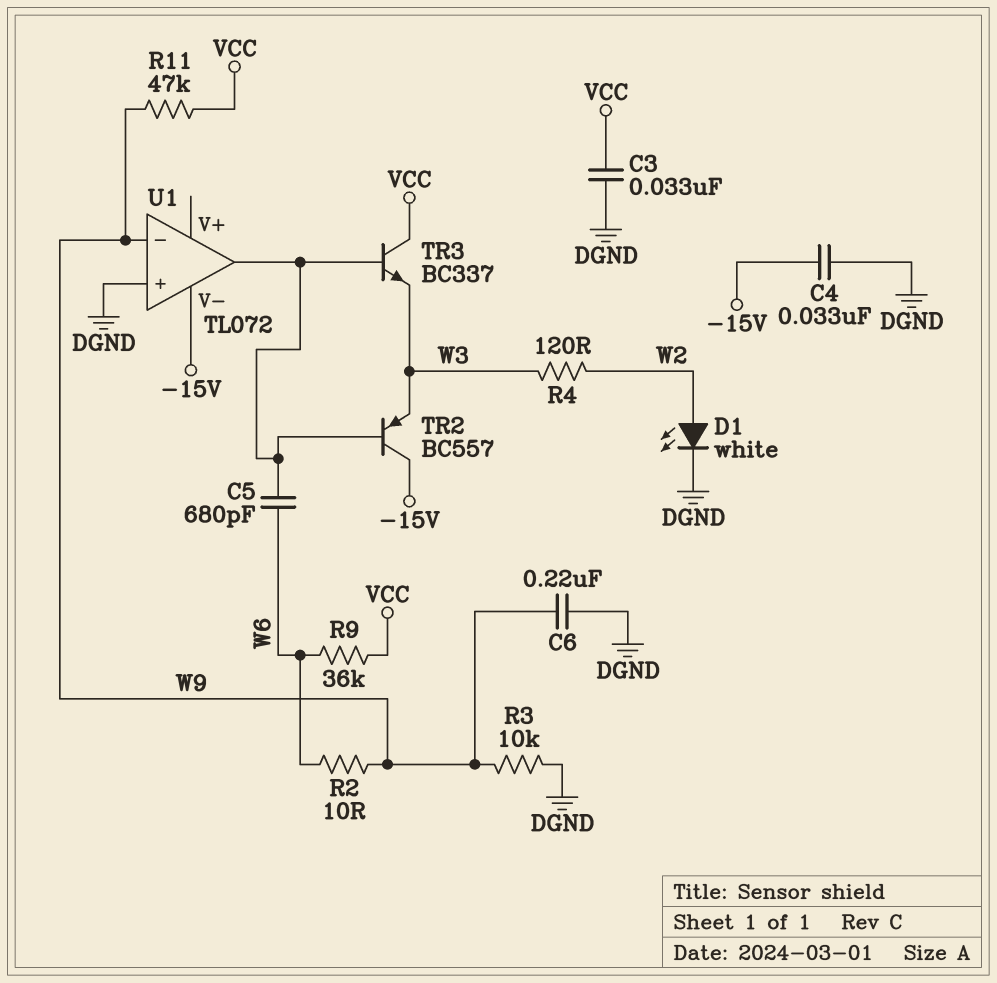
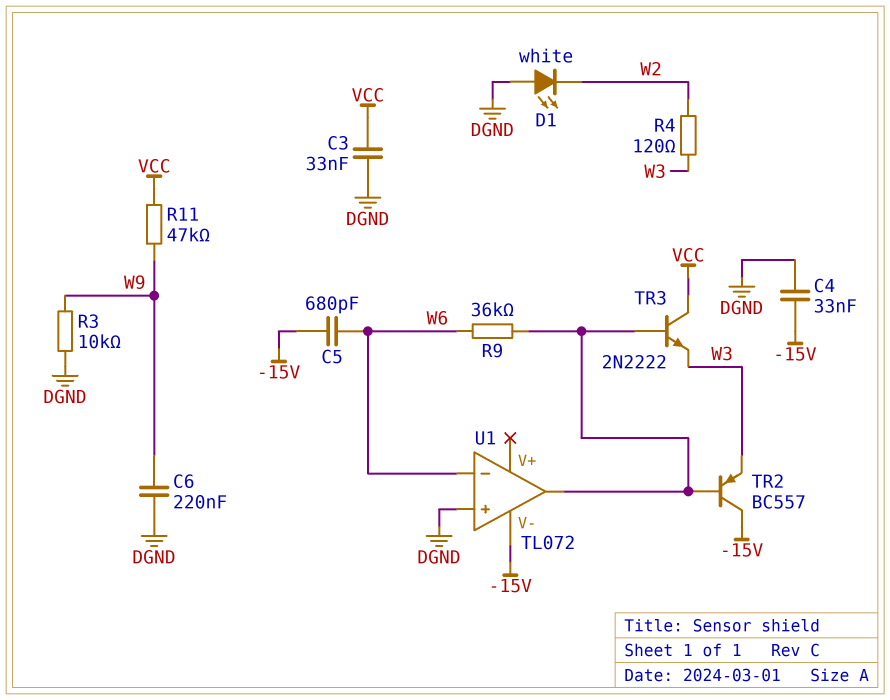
C5: 680pF (U1/out, W6) -> 680pF (-15V, W6)
D1: LED white (A W2, K DGND) -> LED white (A DGND, K W2)
R2: 10 (W6, W9) -> none
R9: 36k (VCC, W6) -> 36k (U1/out, W6)
TR3: NPN BC337 (B U1/out, C VCC, E W3) -> NPN 2N2222 (B U1/out, C VCC, E W3)
U1 pin in-: W9 -> W6

